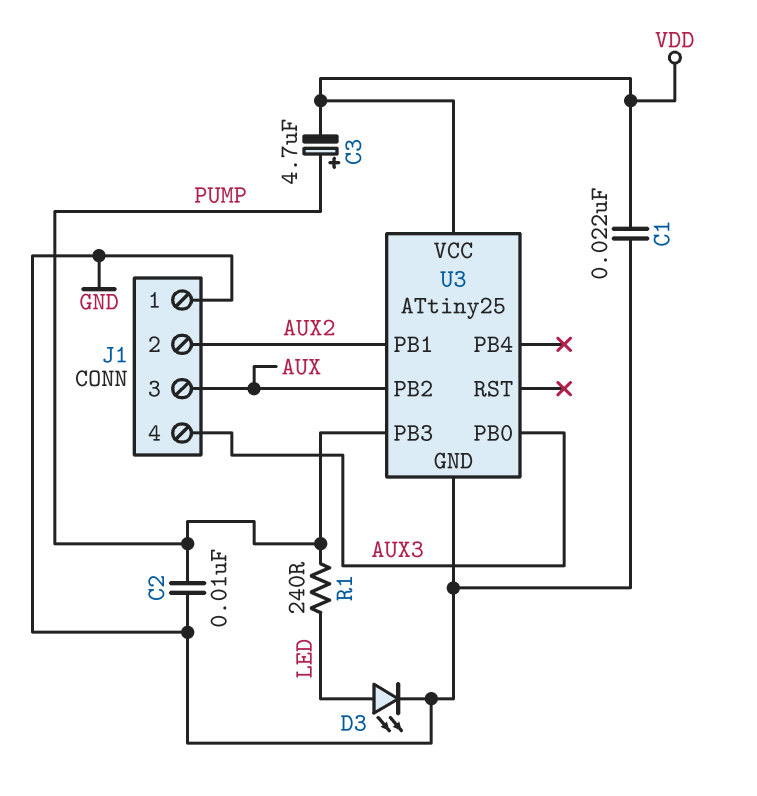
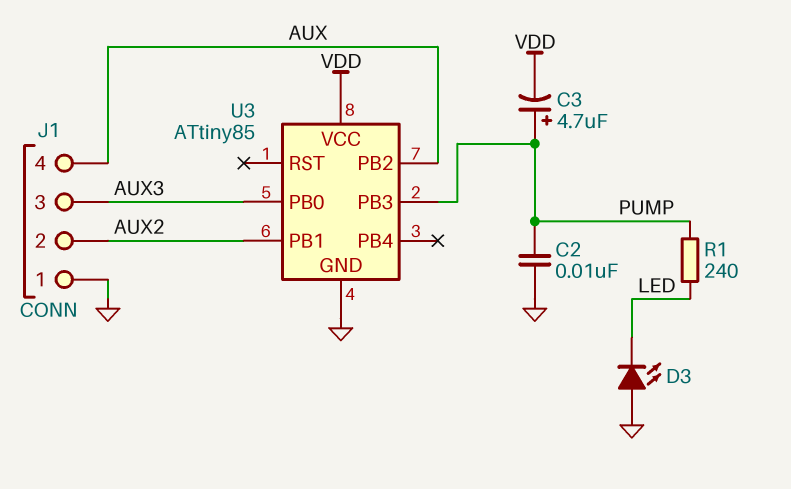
C1: 22nF (GND, VDD) -> none
D3: LED (A LED, K GND) -> LED (A GND, K LED)
J1 pin 3: AUX -> AUX3
J1 pin 4: AUX3 -> AUX
U3: ATtiny25 -> ATtiny85

